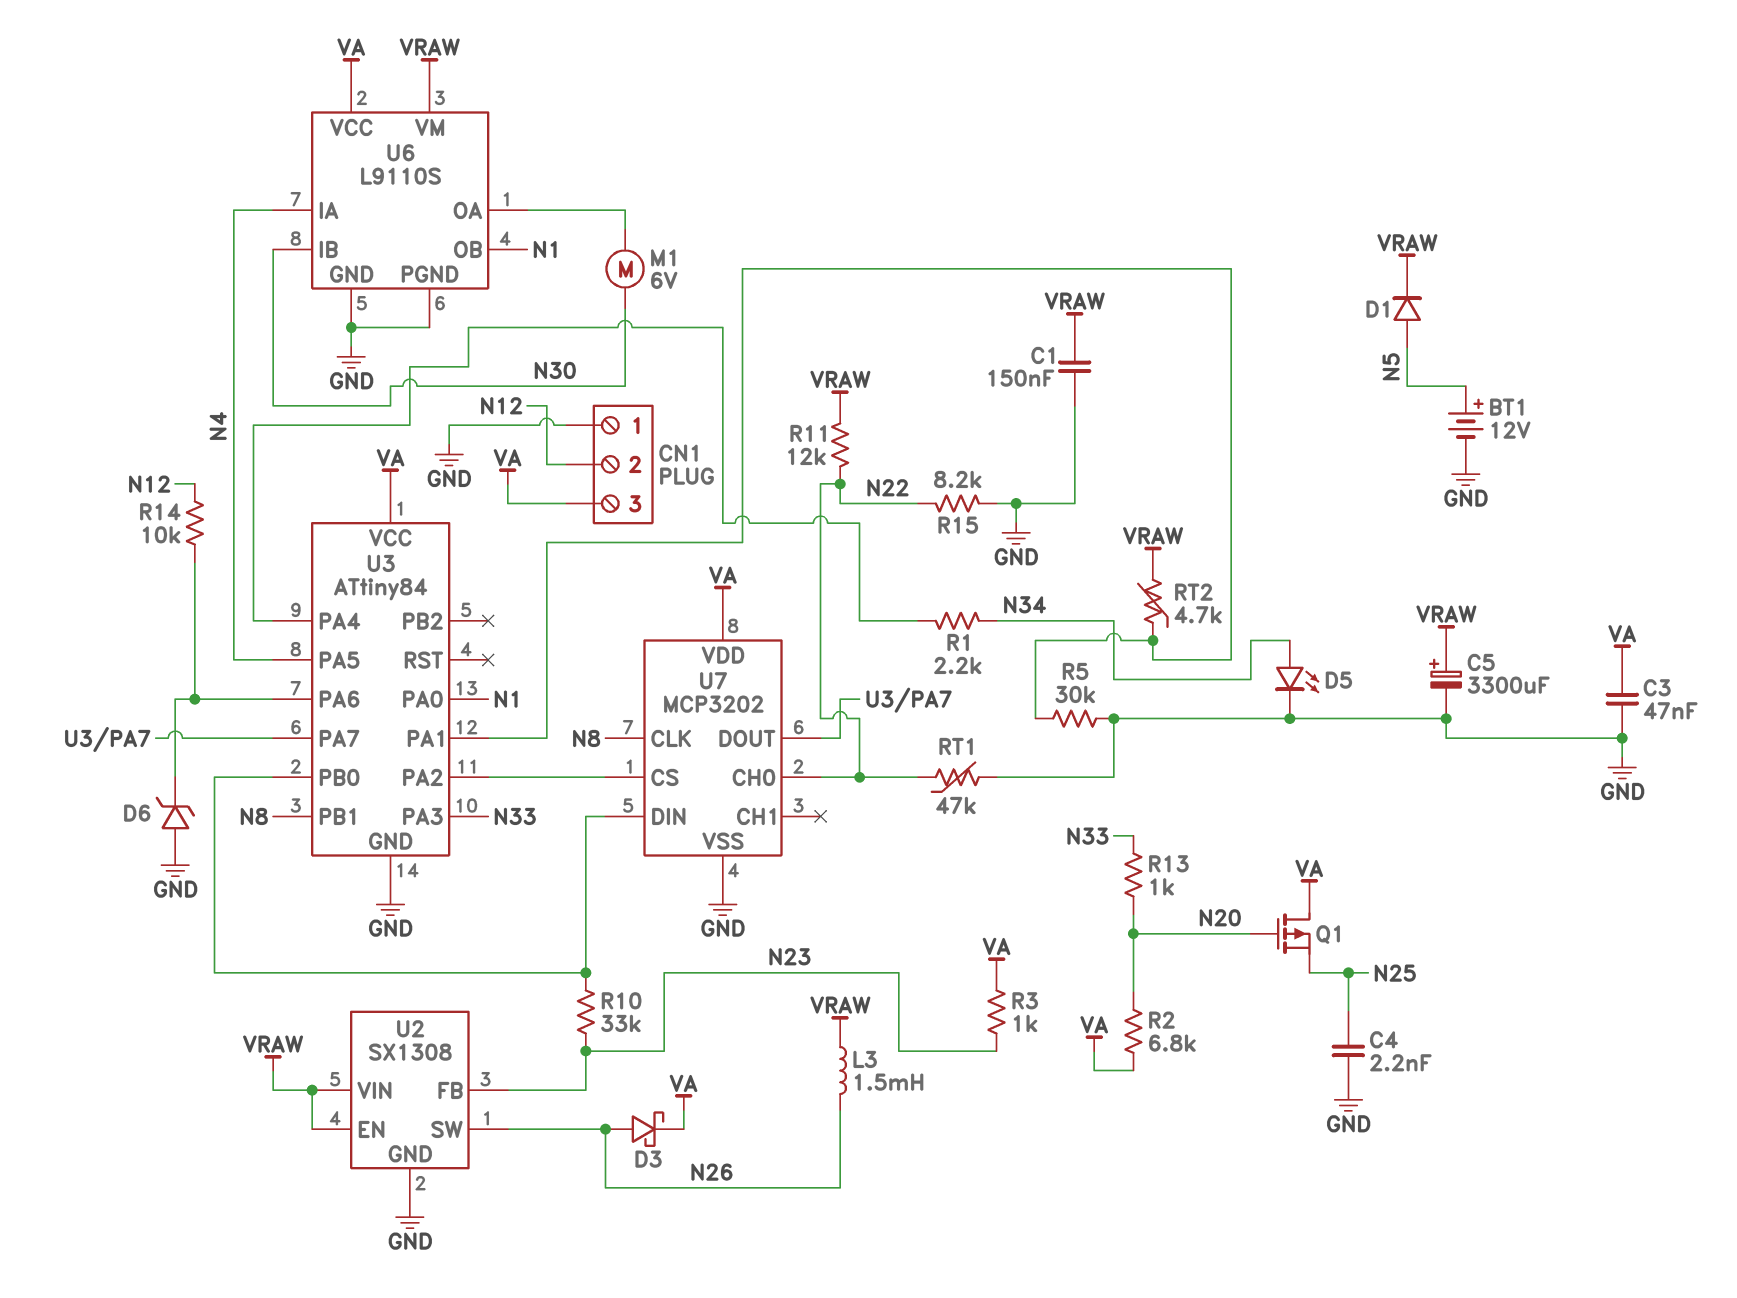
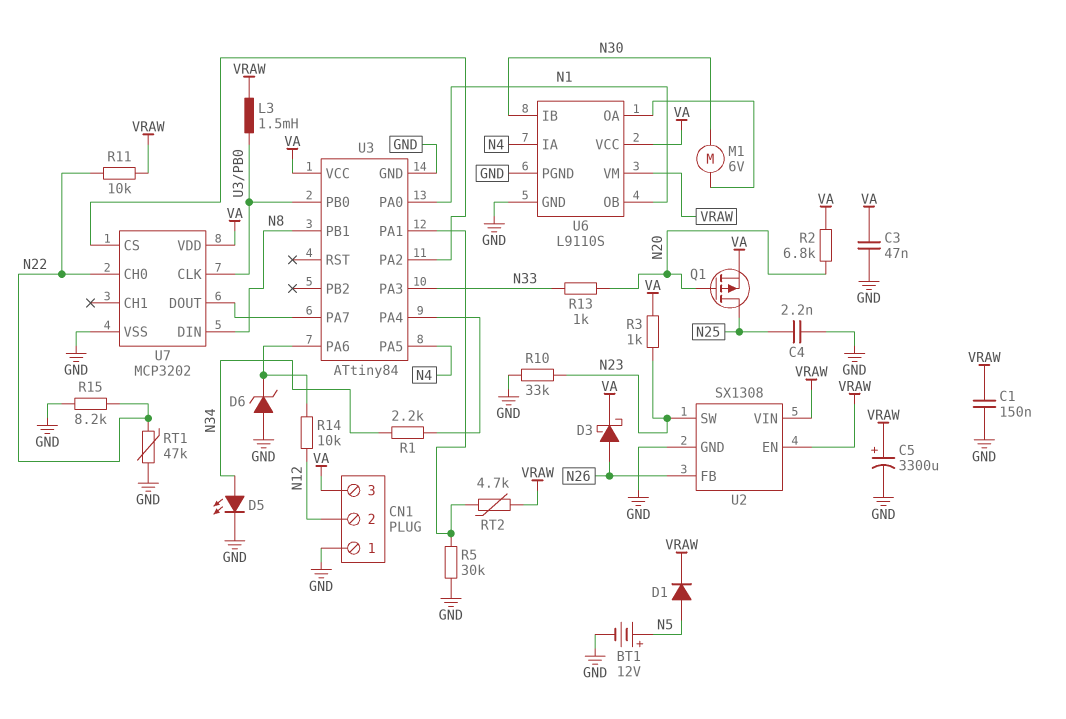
L3: 1.5mH (N26, VRAW) -> 1.5mH (U3/PB0, VRAW)
Q1: PMOS (G N20, D VA, S N25) -> PMOS (G N20, D N25, S VA)
R10: 33k (N23, U3/PB0) -> 33k (GND, N23)
R11: 12k (N22, VRAW) -> 10k (N22, VRAW)
U2 pin FB: N23 -> N26
U2 pin SW: N26 -> N23
U7 pin CLK: N8 -> U3/PB0
U7 pin DIN: U3/PB0 -> N8

